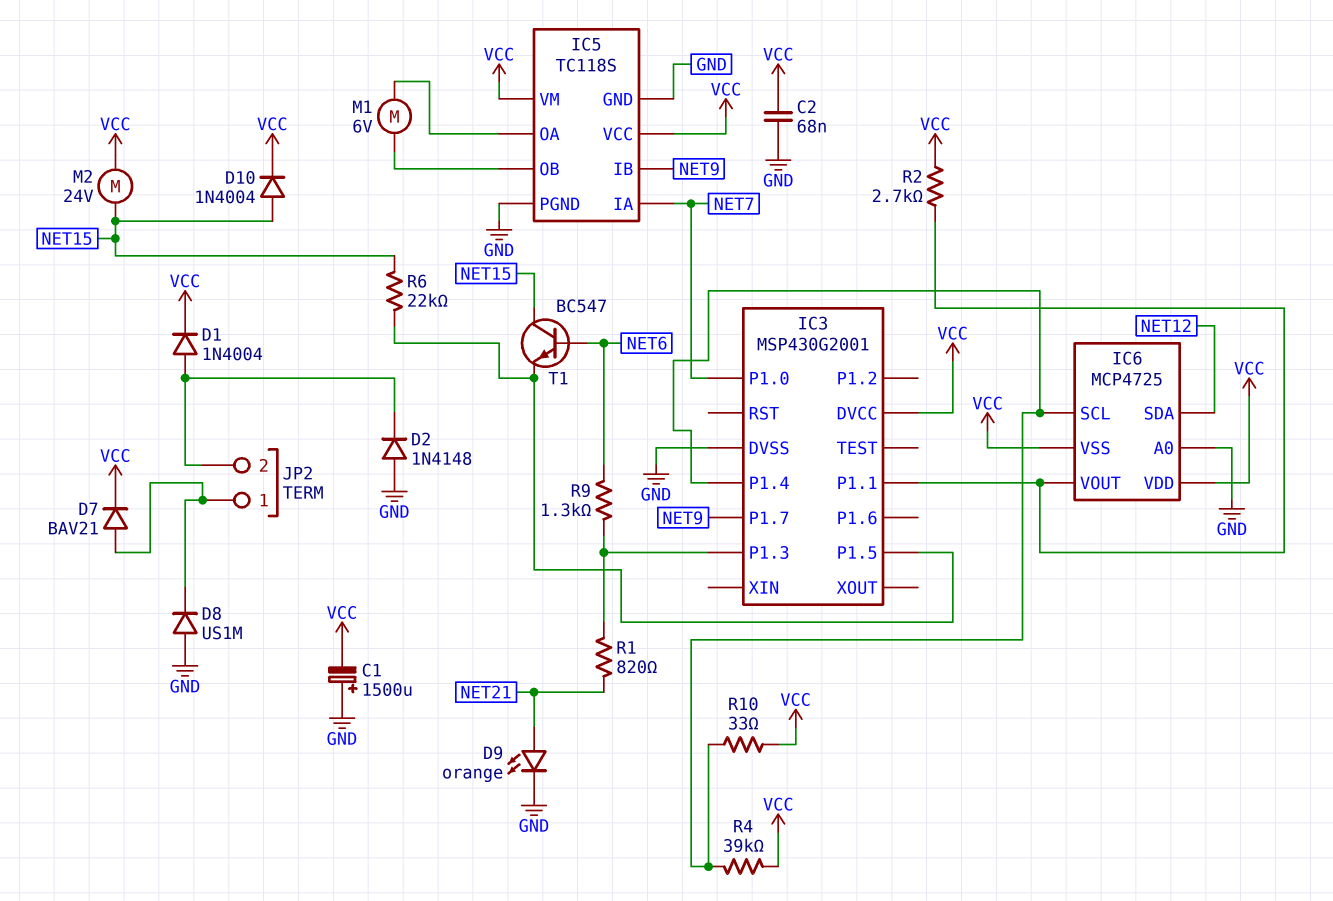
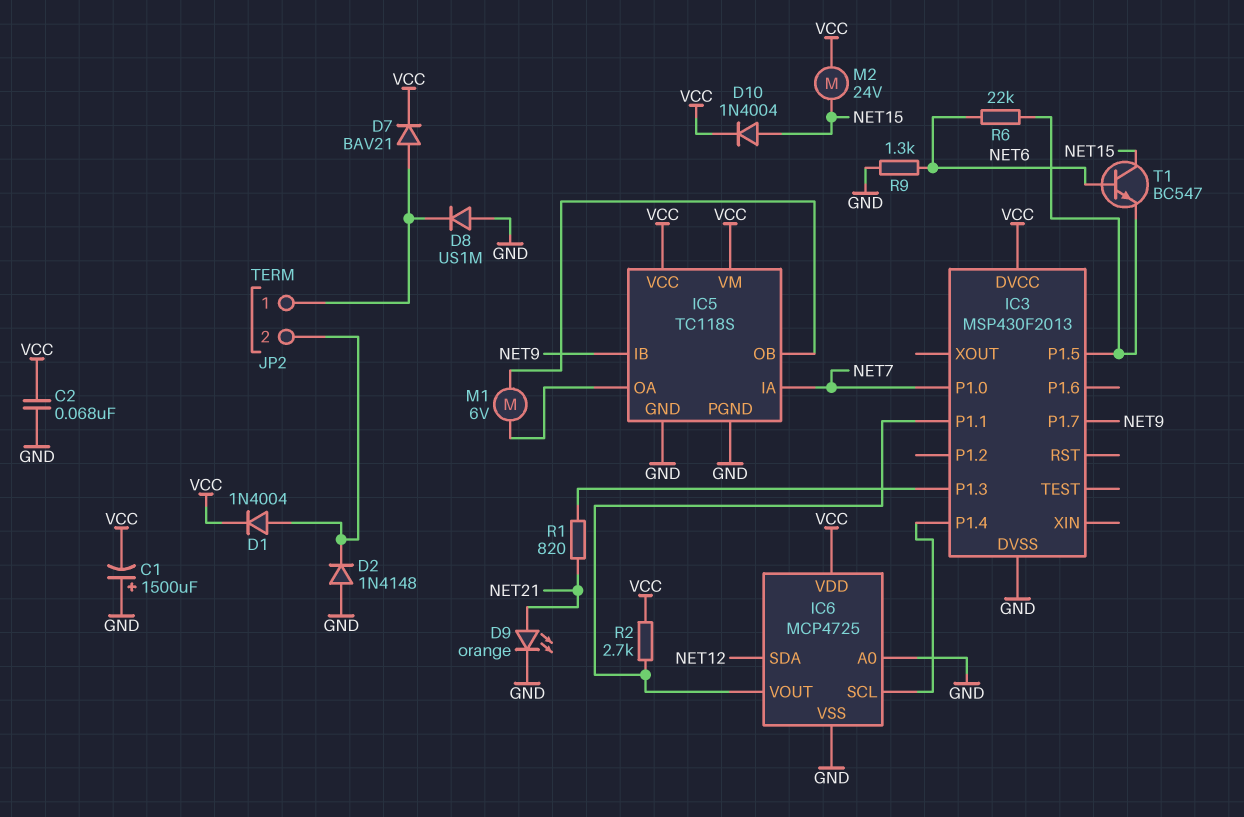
IC3: MSP430G2001 -> MSP430F2013
IC6 pin VSS: VCC -> GND
R4: 39k (IC3/P1.4, VCC) -> none
R6: 22k (IC3/P1.5, NET15) -> 22k (IC3/P1.5, NET6)
R9: 1.3k (IC3/P1.3, NET6) -> 1.3k (GND, NET6)
R10: 33 (IC3/P1.4, VCC) -> none

